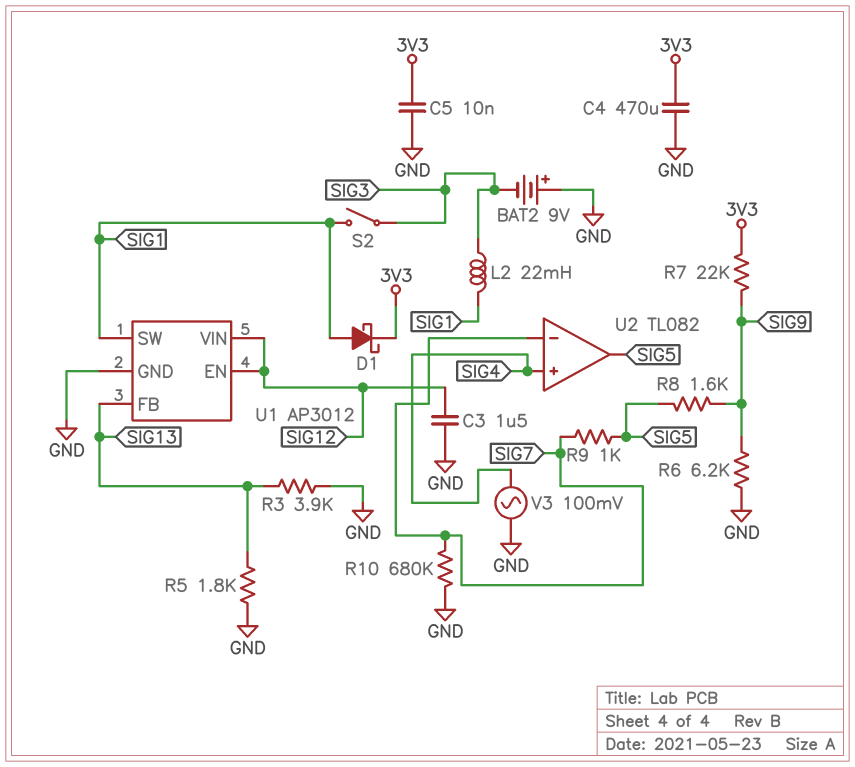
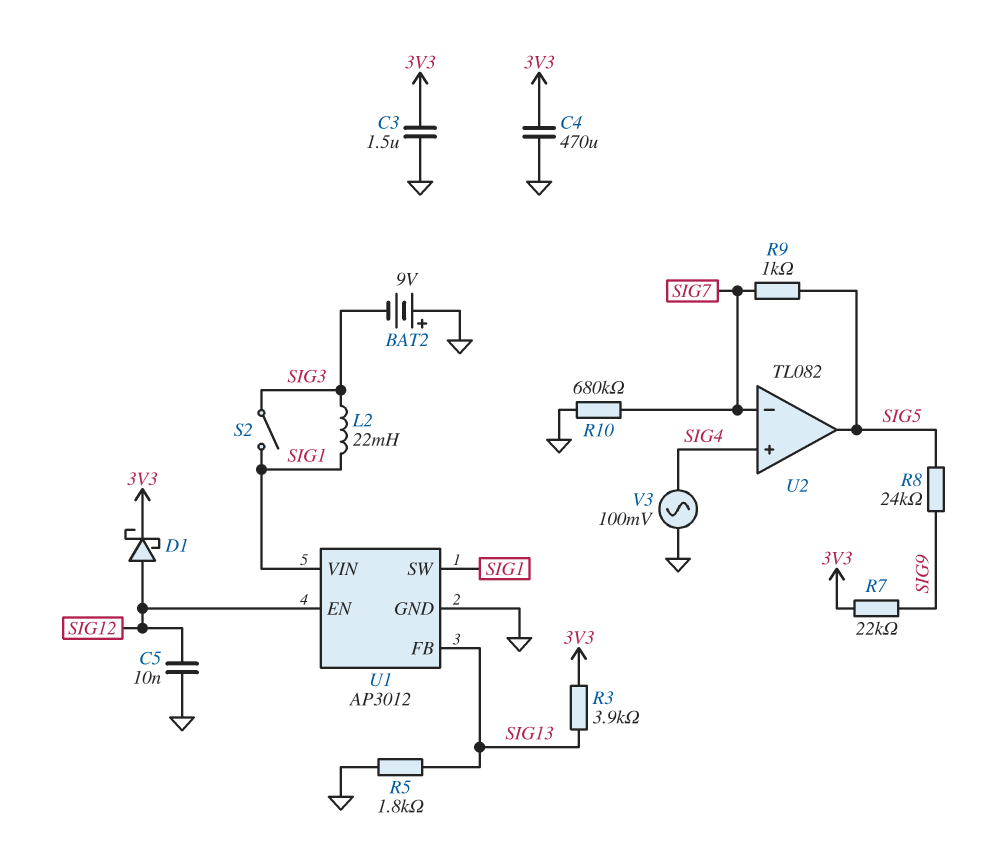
C3: 1.5uF (GND, SIG12) -> 1.5uF (3V3, GND)
C5: 10nF (3V3, GND) -> 10nF (GND, SIG12)
D1: schottky (A SIG1, K 3V3) -> schottky (A SIG12, K 3V3)
R3: 3.9k (GND, SIG13) -> 3.9k (3V3, SIG13)
R6: 6.2k (GND, SIG9) -> none
R8: 1.6k (SIG5, SIG9) -> 24k (SIG5, SIG9)
U1 pin VIN: SIG12 -> SIG1

